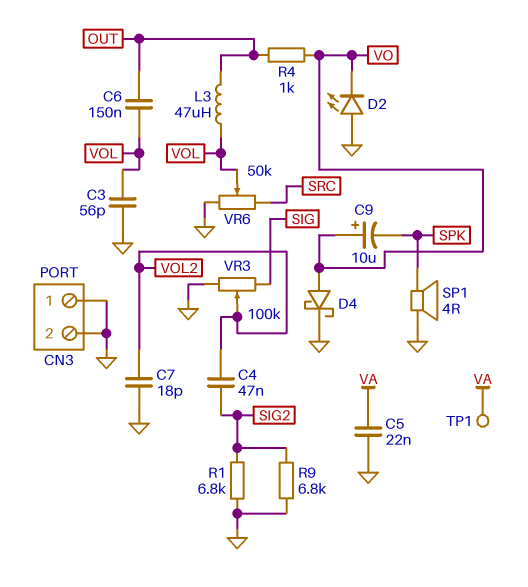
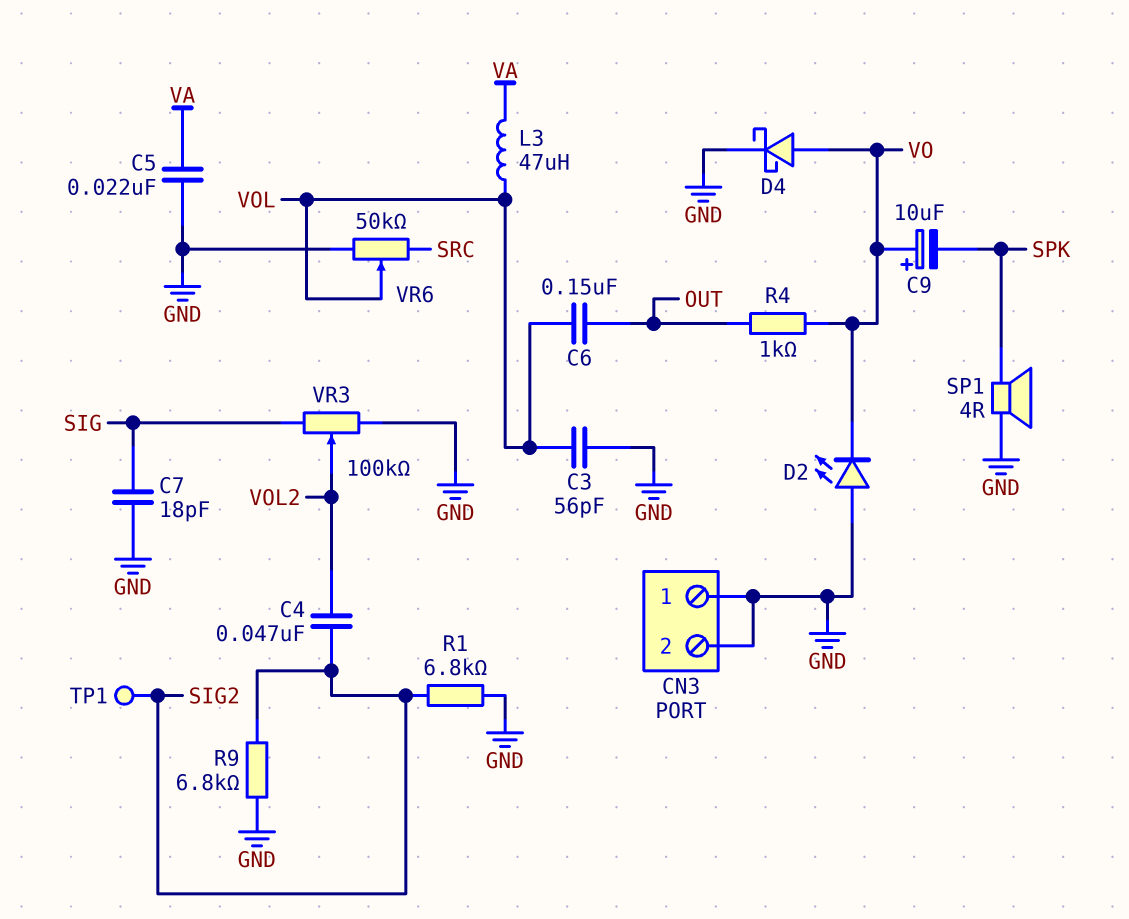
C7: 18pF (GND, VOL2) -> 18pF (GND, SIG)
L3: 47uH (OUT, VOL) -> 47uH (VA, VOL)
TP1: test point (VA) -> test point (SIG2)

